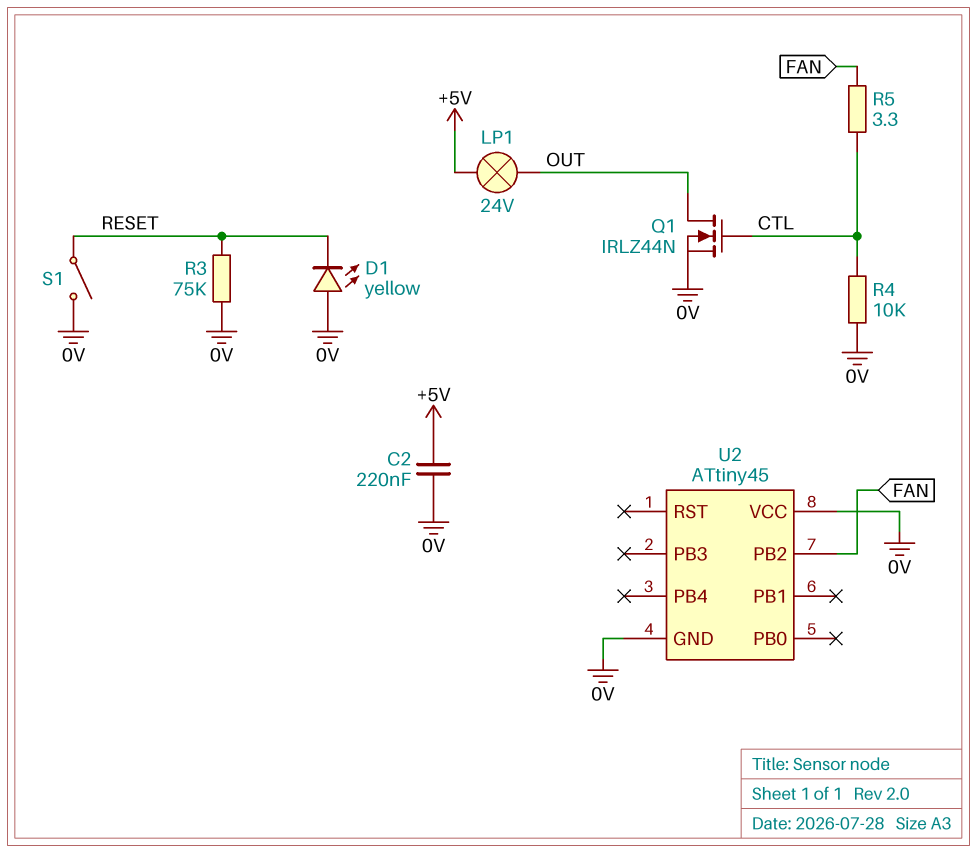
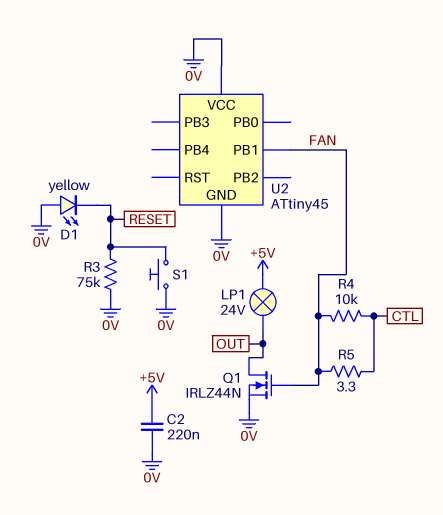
Q1: NMOS IRLZ44N (G CTL, D OUT, S 0V) -> NMOS IRLZ44N (G FAN, D OUT, S 0V)
R4: 10k (0V, CTL) -> 10k (CTL, FAN)
S1: switch (0V, RESET) -> button (0V, RESET)
U2 pin PB1: none -> FAN
U2 pin PB2: FAN -> none

